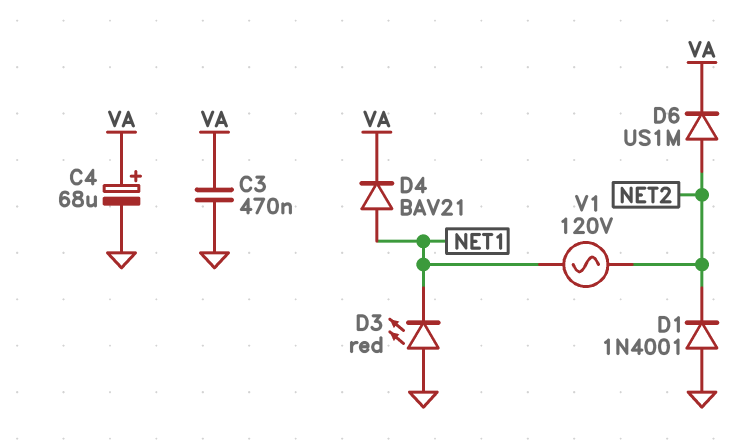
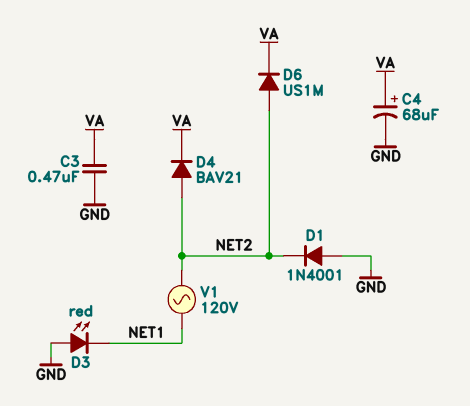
D4: diode BAV21 (A NET1, K VA) -> diode BAV21 (A NET2, K VA)

